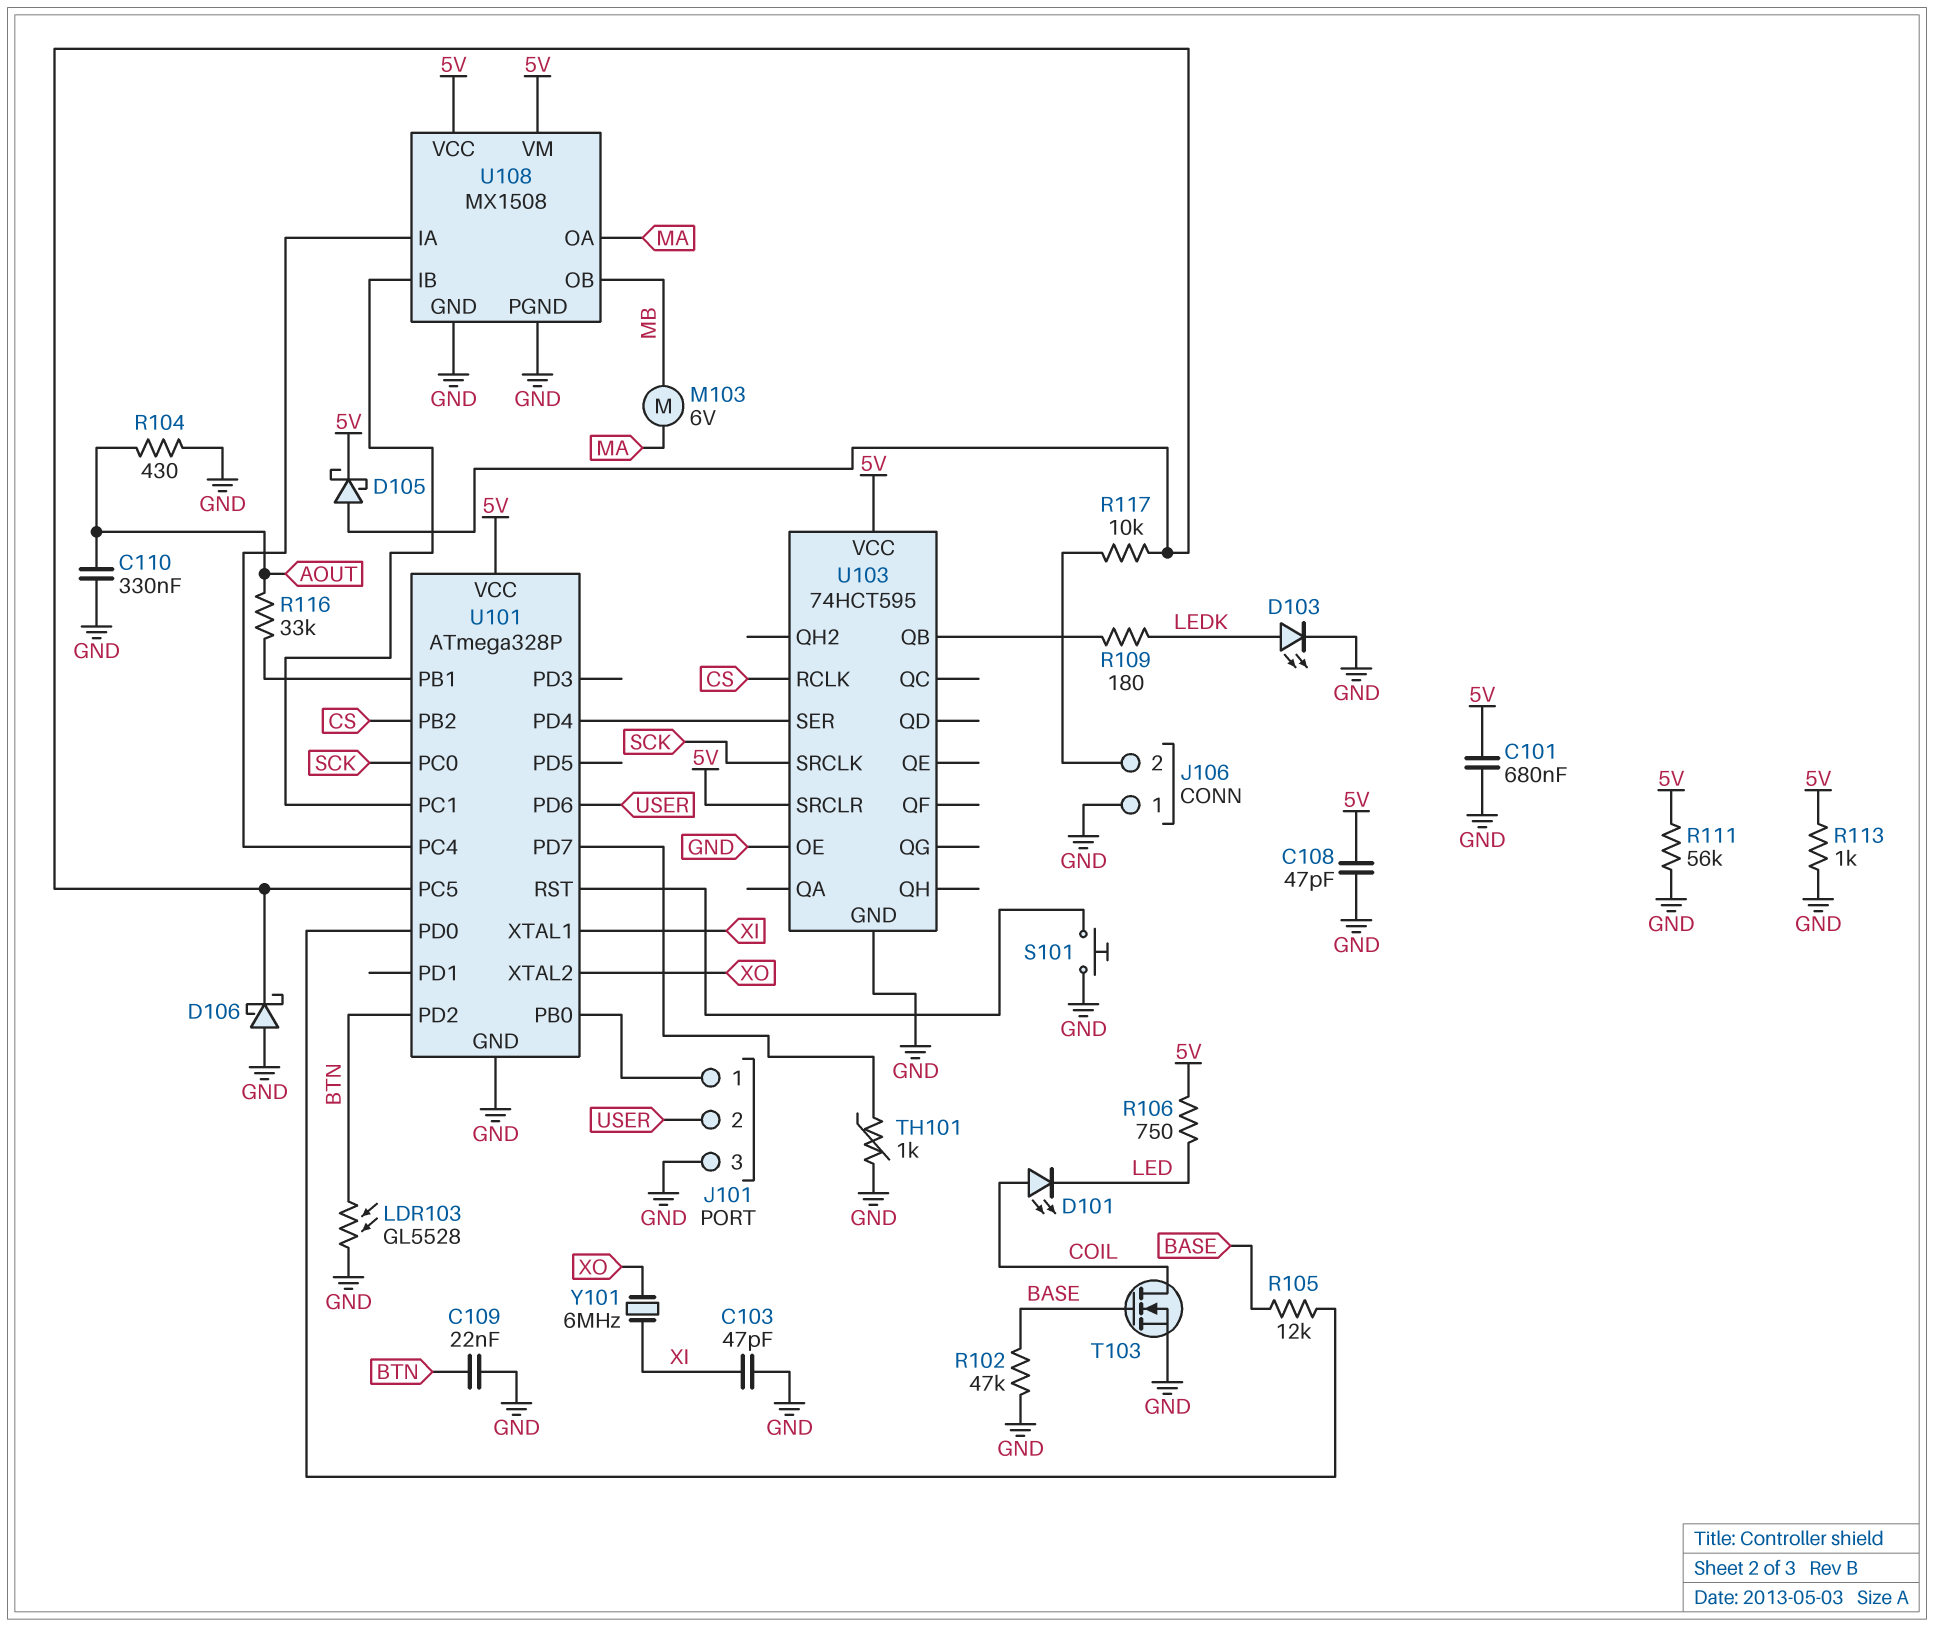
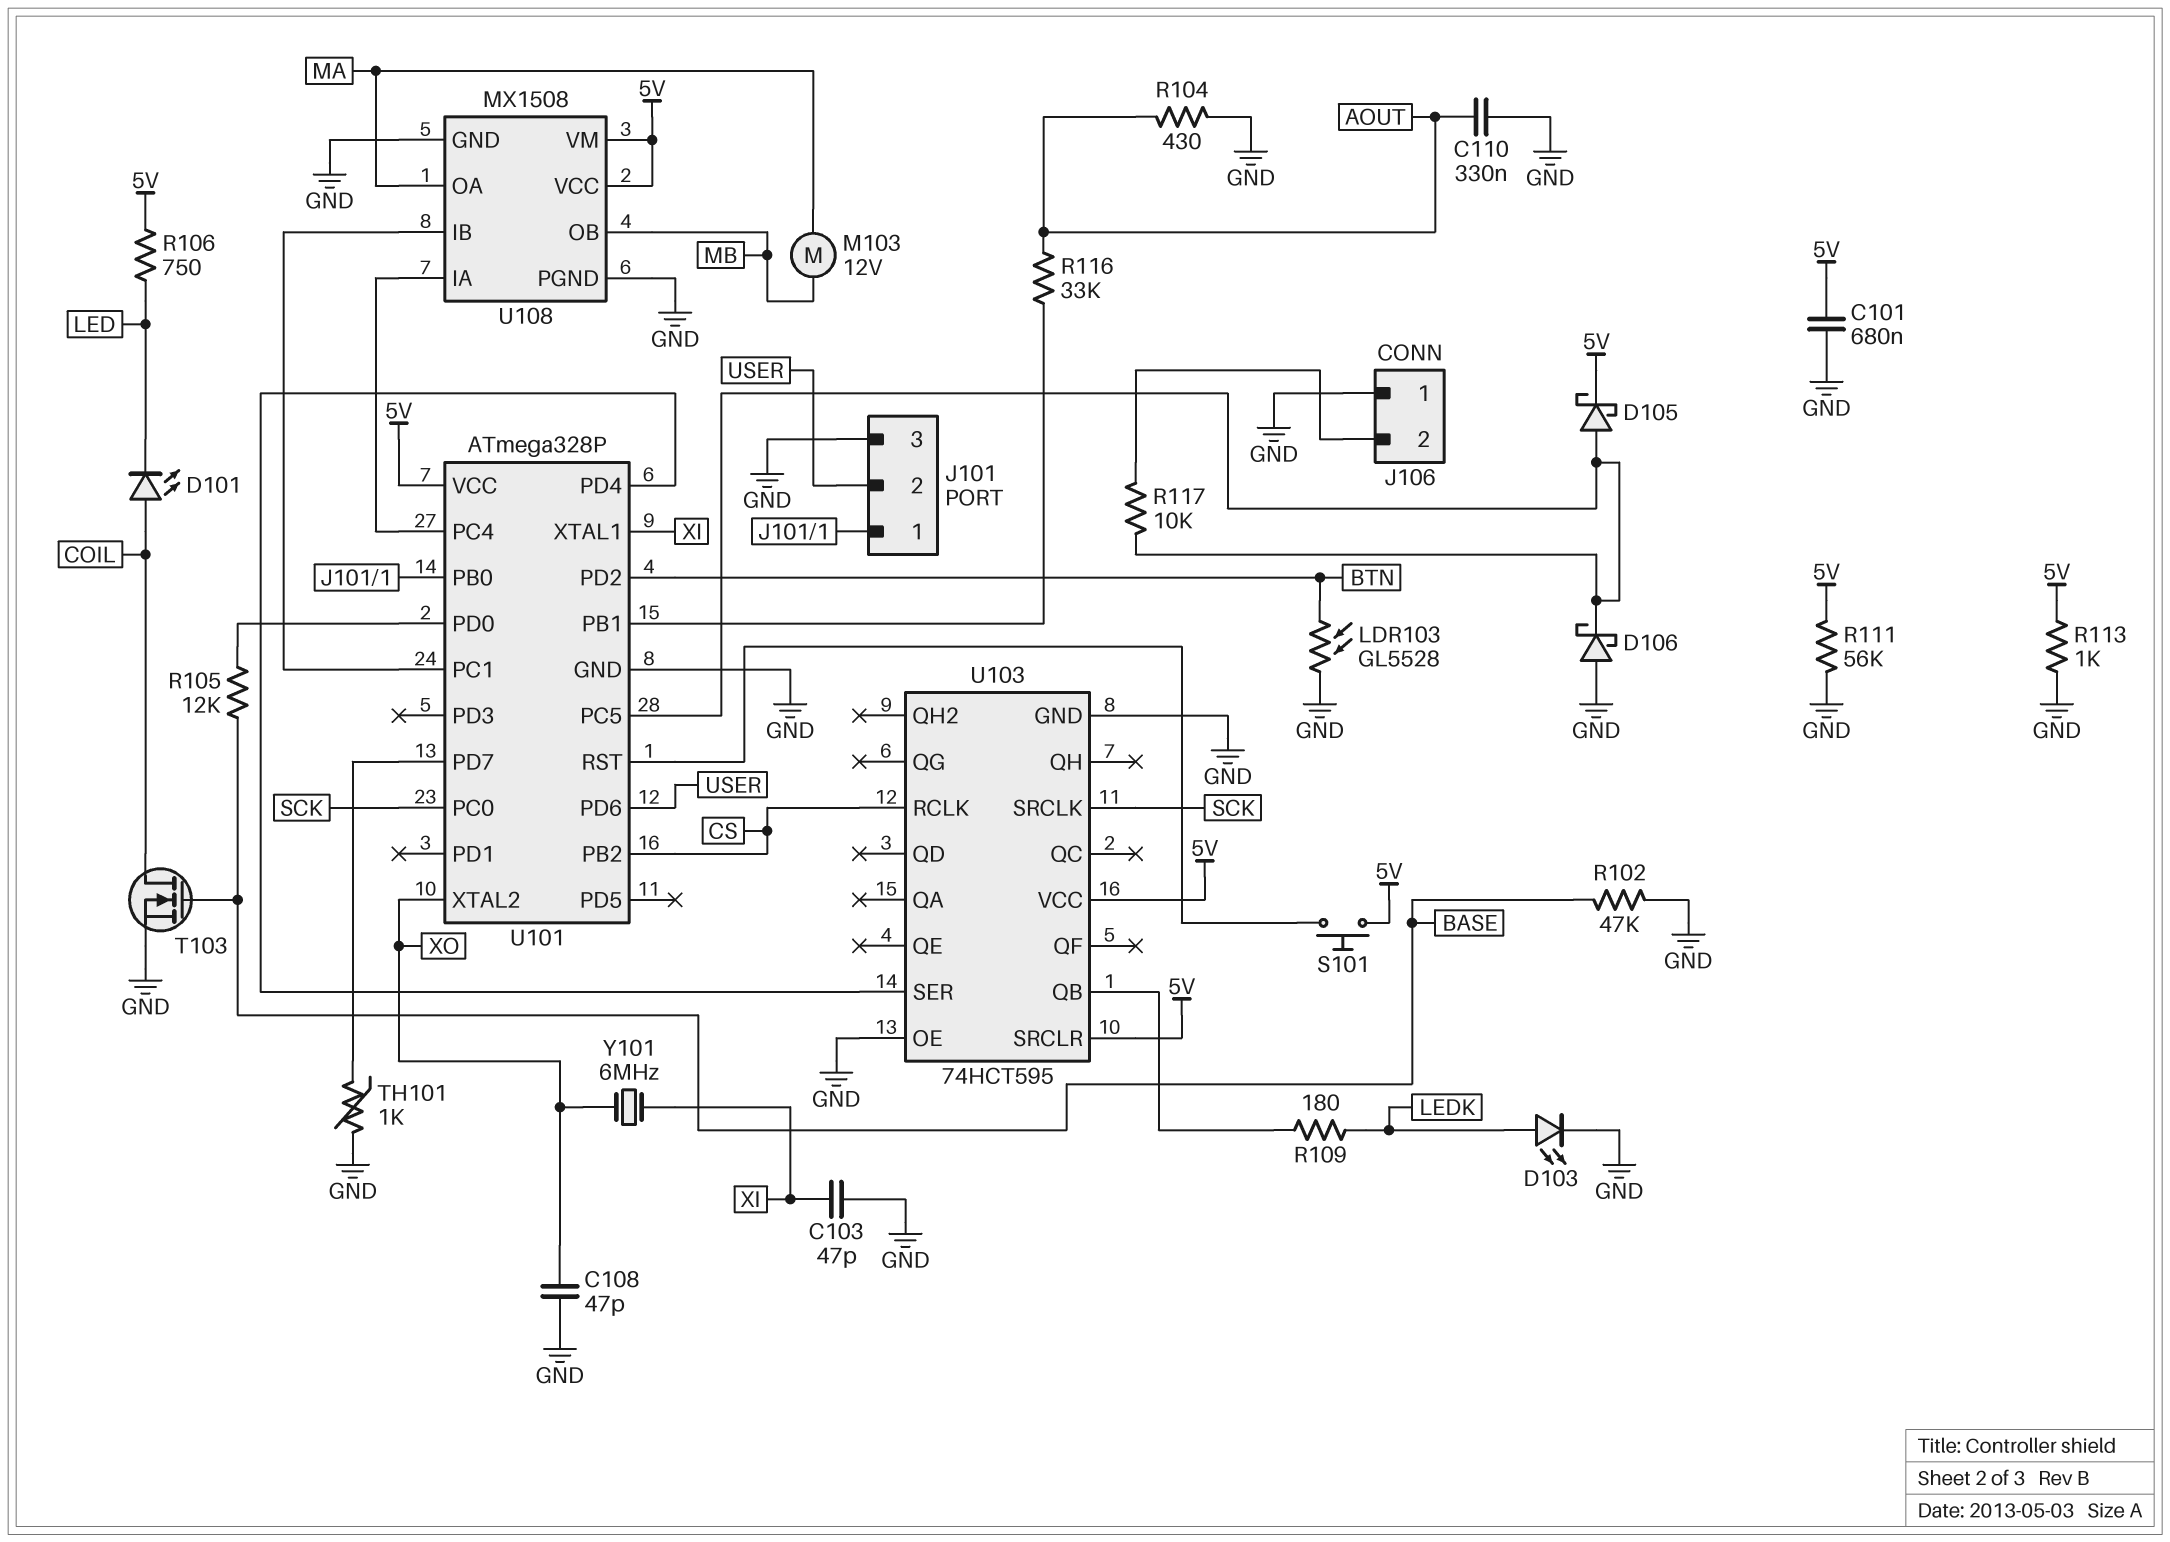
C108: 47pF (5V, GND) -> 47pF (GND, XO)
C109: 22nF (BTN, GND) -> none
M103: motor 6V (MA, MB) -> motor 12V (MA, MB)
S101: button (GND, U101/RST) -> button (5V, U101/RST)

